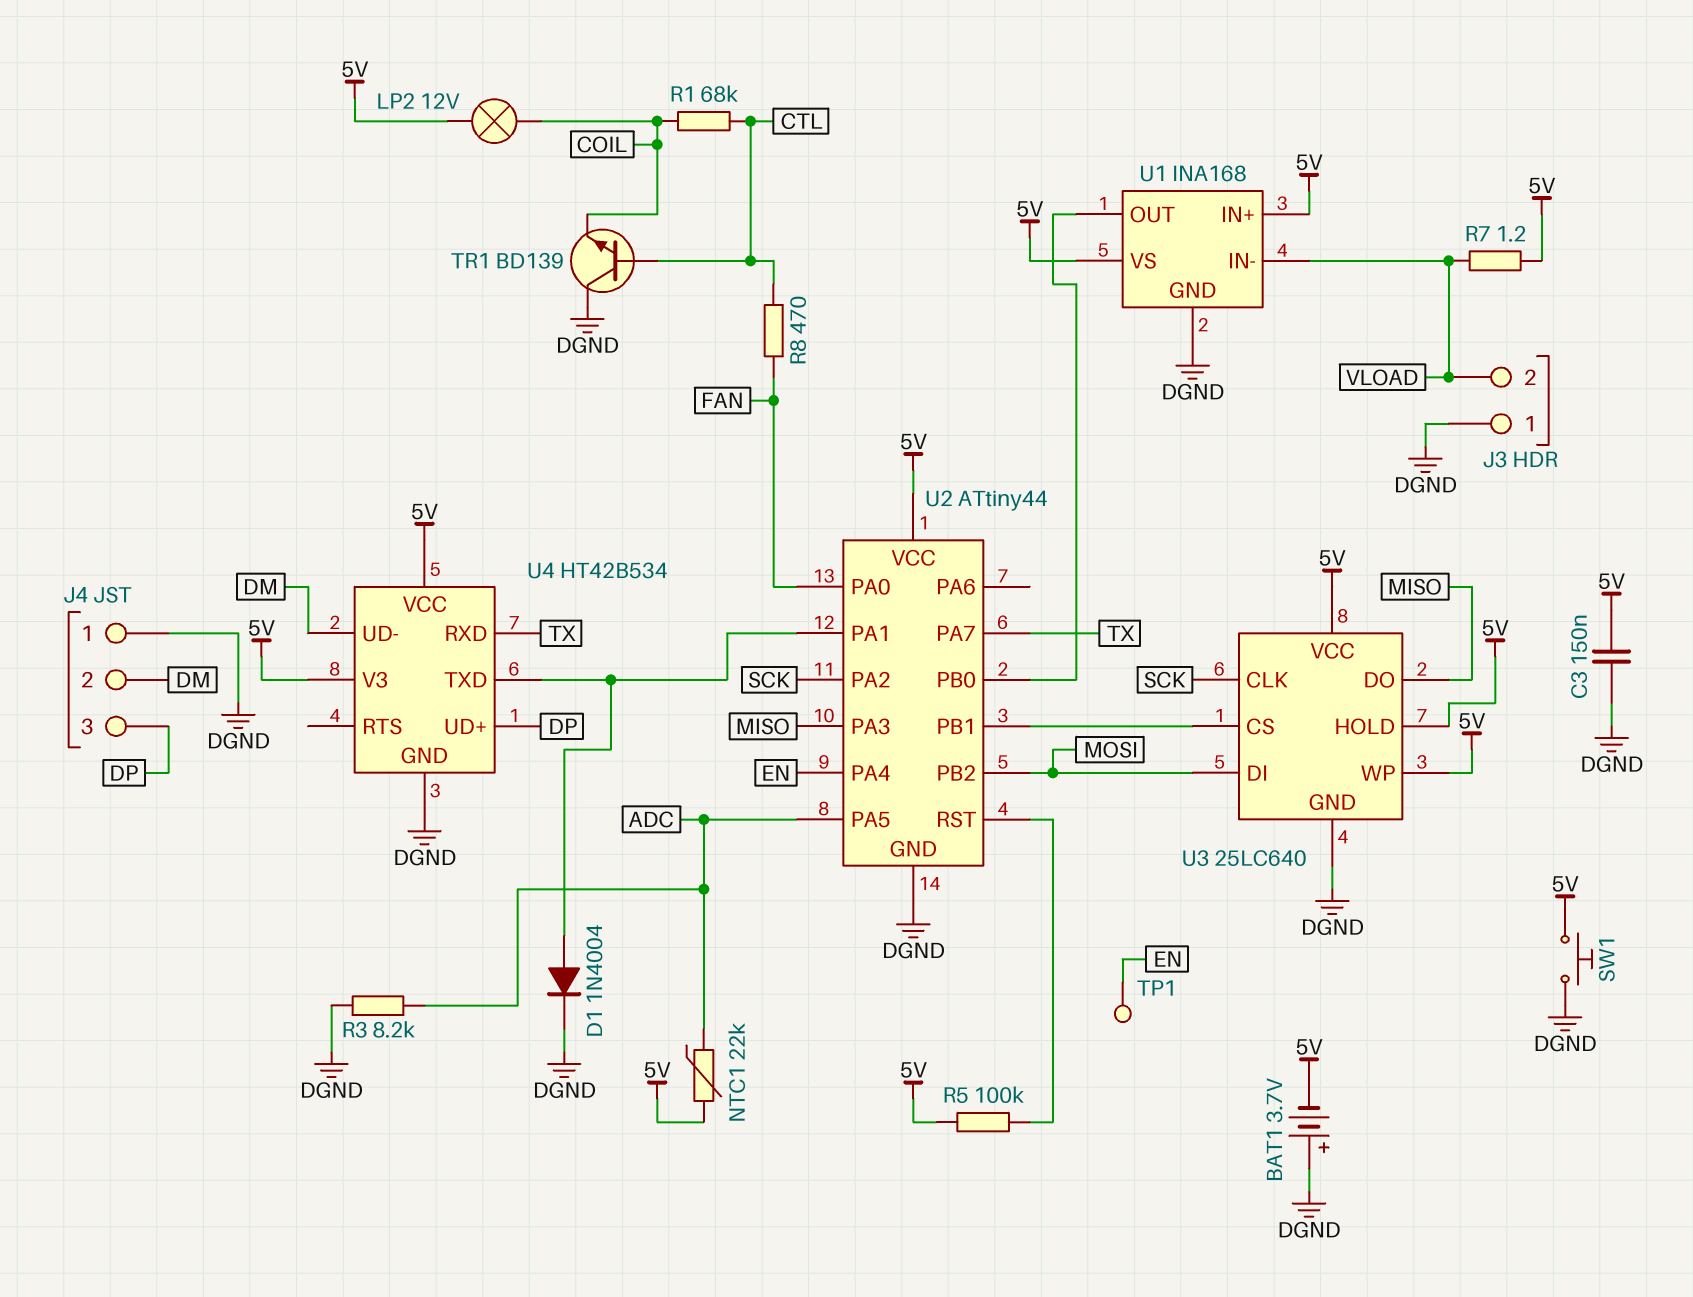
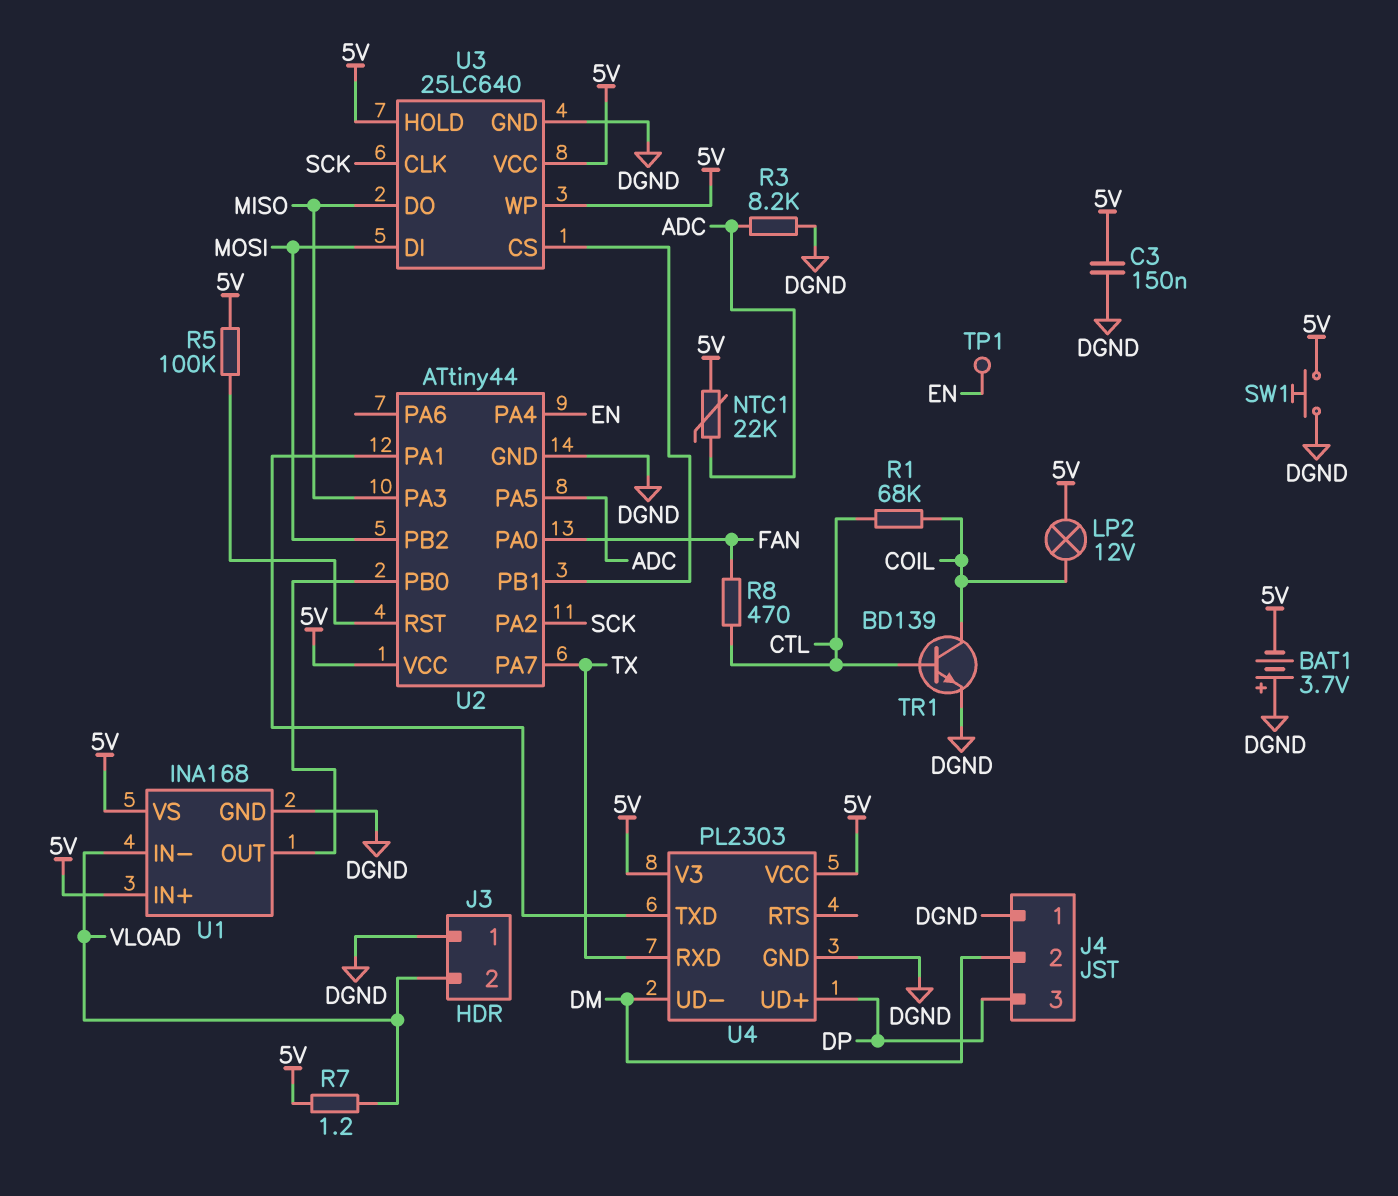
D1: diode 1N4004 (A U2/PA1, K DGND) -> none
TR1: NPN BD139 (B CTL, C DGND, E COIL) -> NPN BD139 (B CTL, C COIL, E DGND)
U4: HT42B534 -> PL2303

